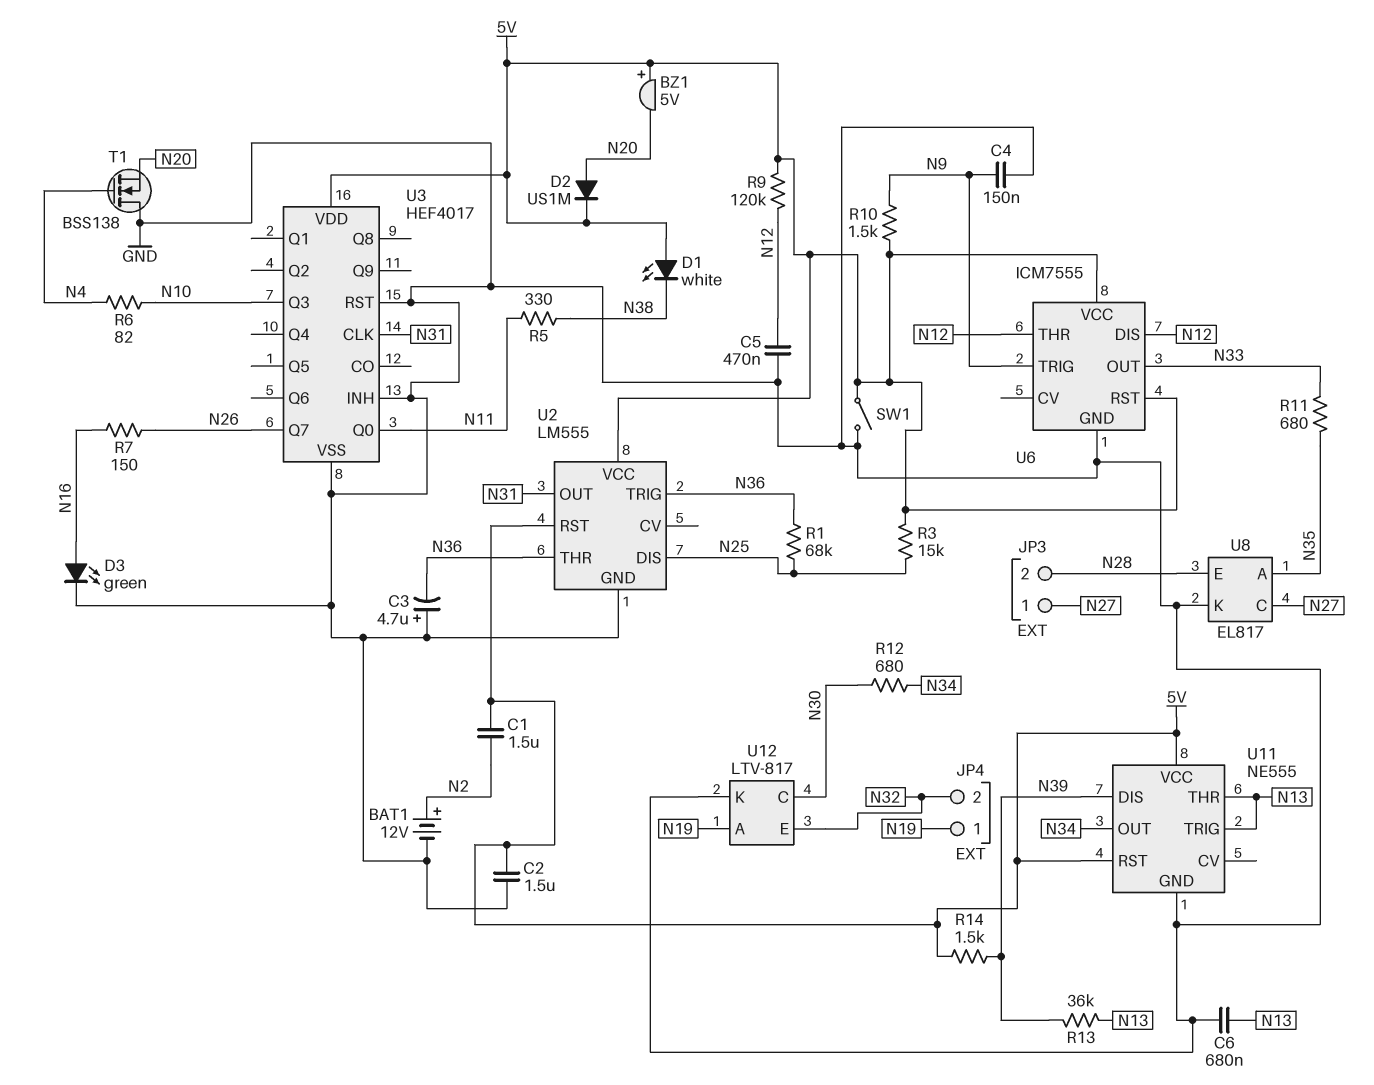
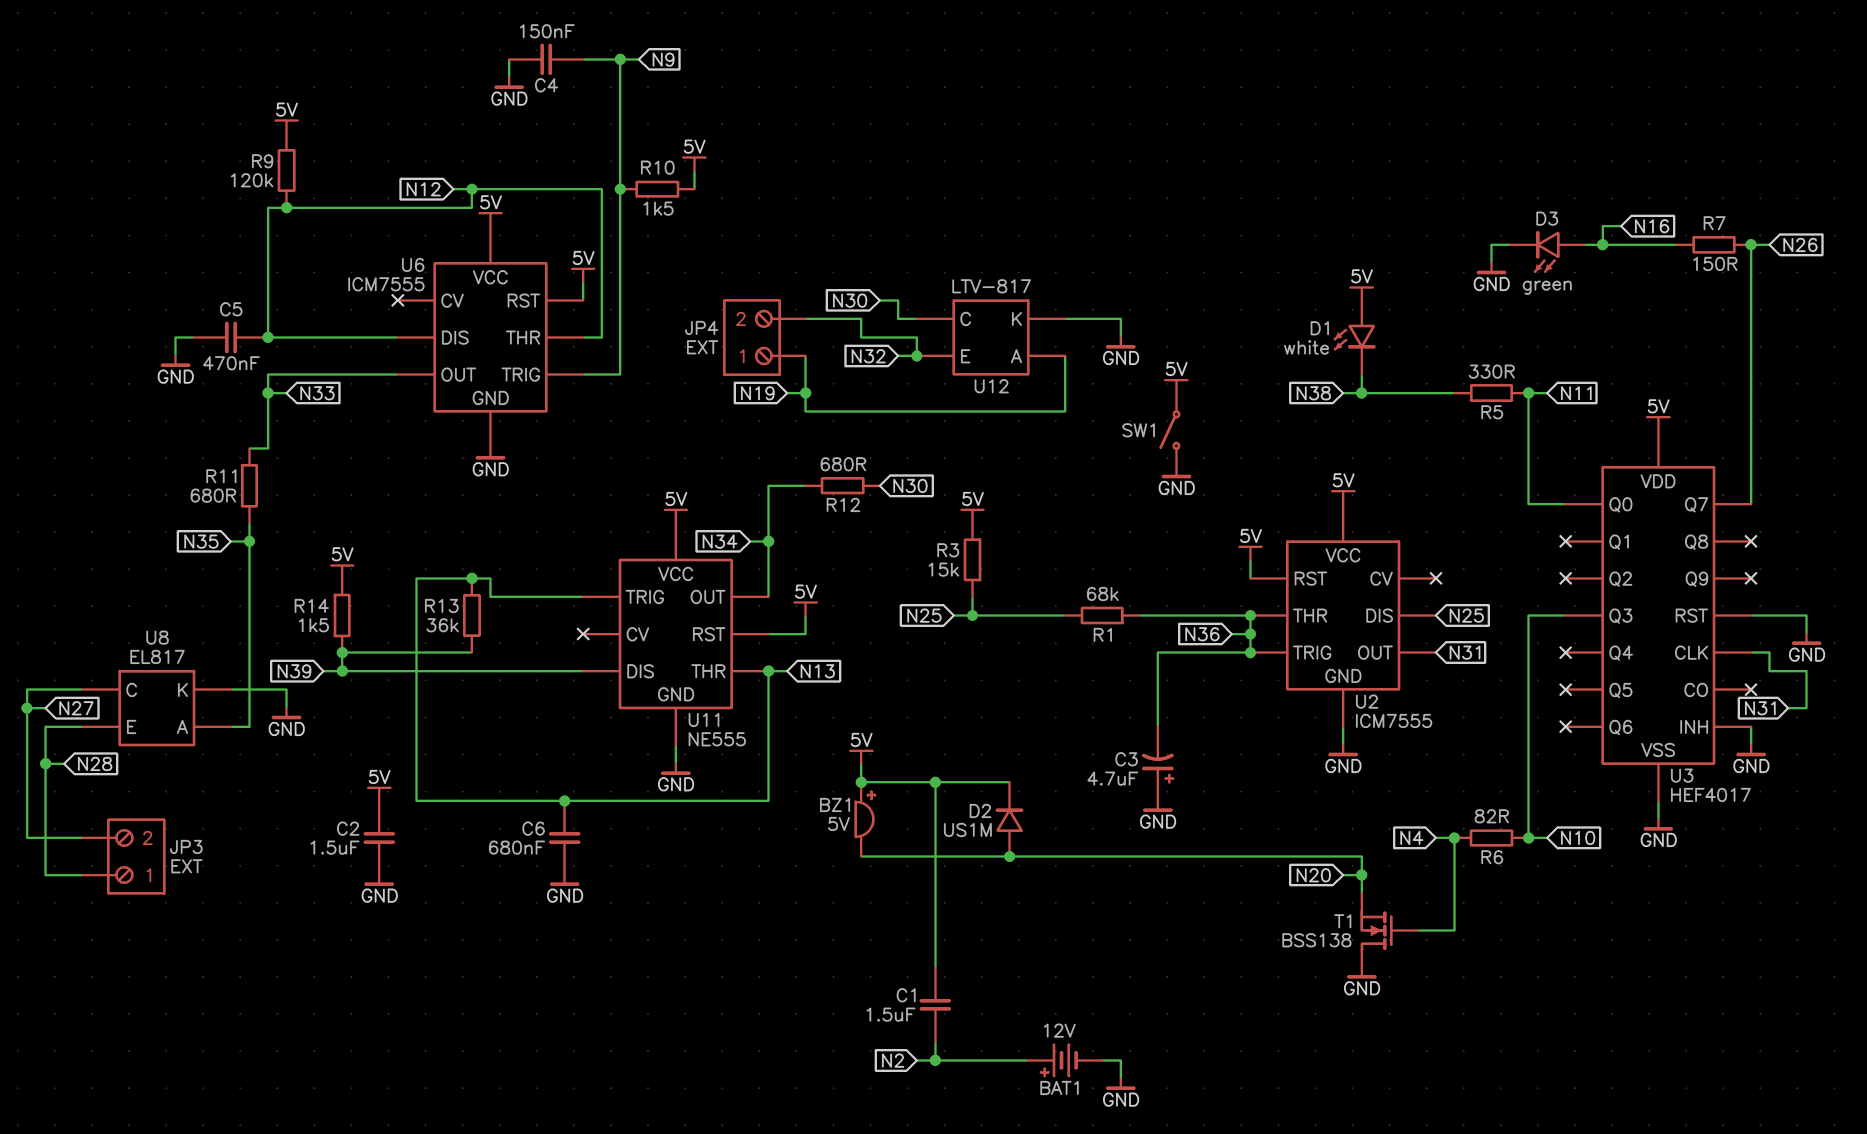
JP3 pin 1: N27 -> N28
JP3 pin 2: N28 -> N27
U2: LM555 -> ICM7555

